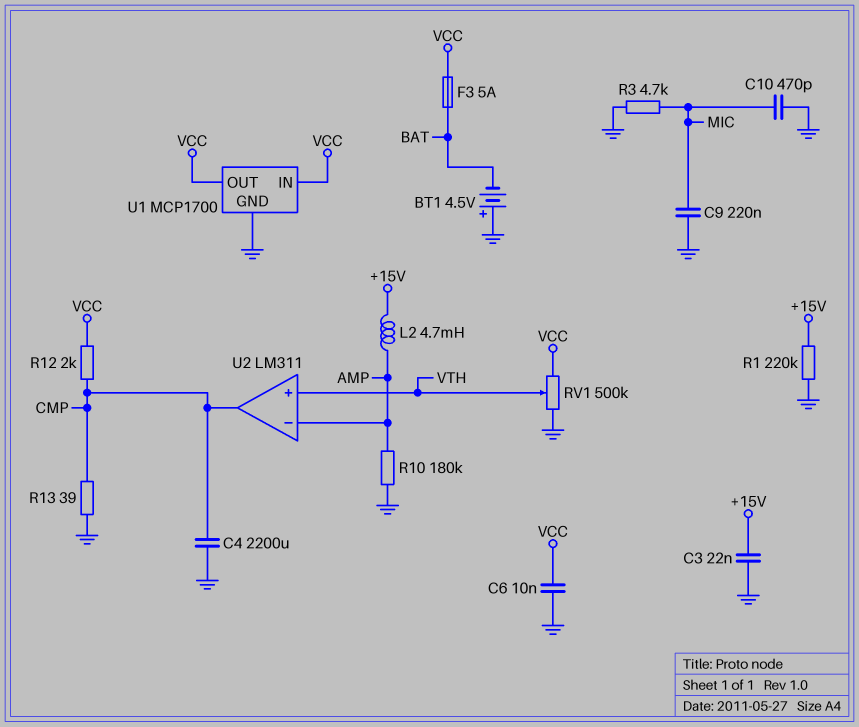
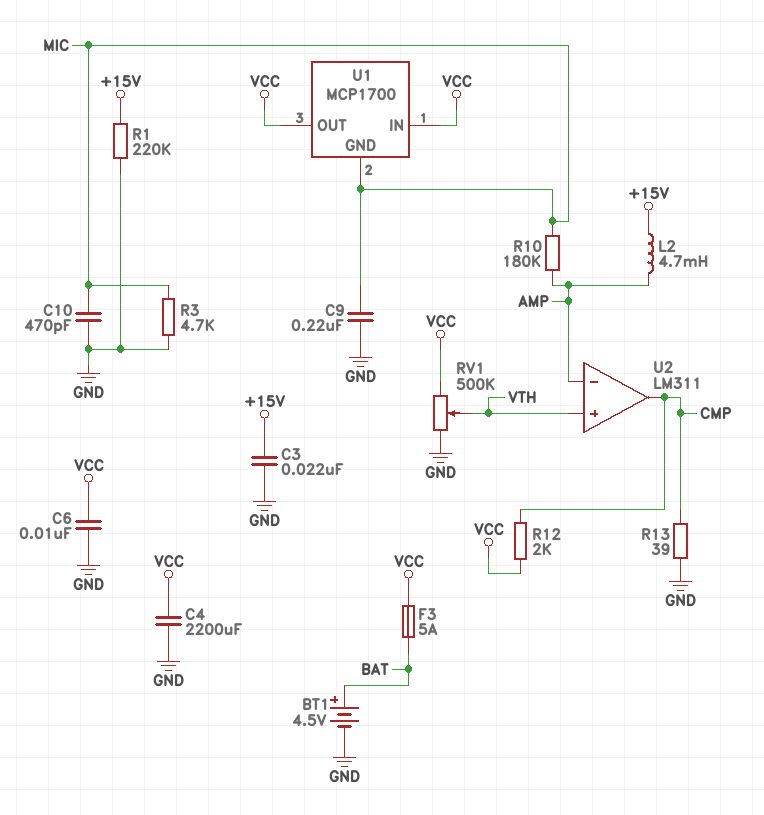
BT1: 4.5V (plus GND, minus BAT) -> 4.5V (plus BAT, minus GND)
C4: 2200uF (CMP, GND) -> 2200uF (GND, VCC)
R10: 180k (AMP, GND) -> 180k (AMP, MIC)
U1 pin GND: GND -> MIC

